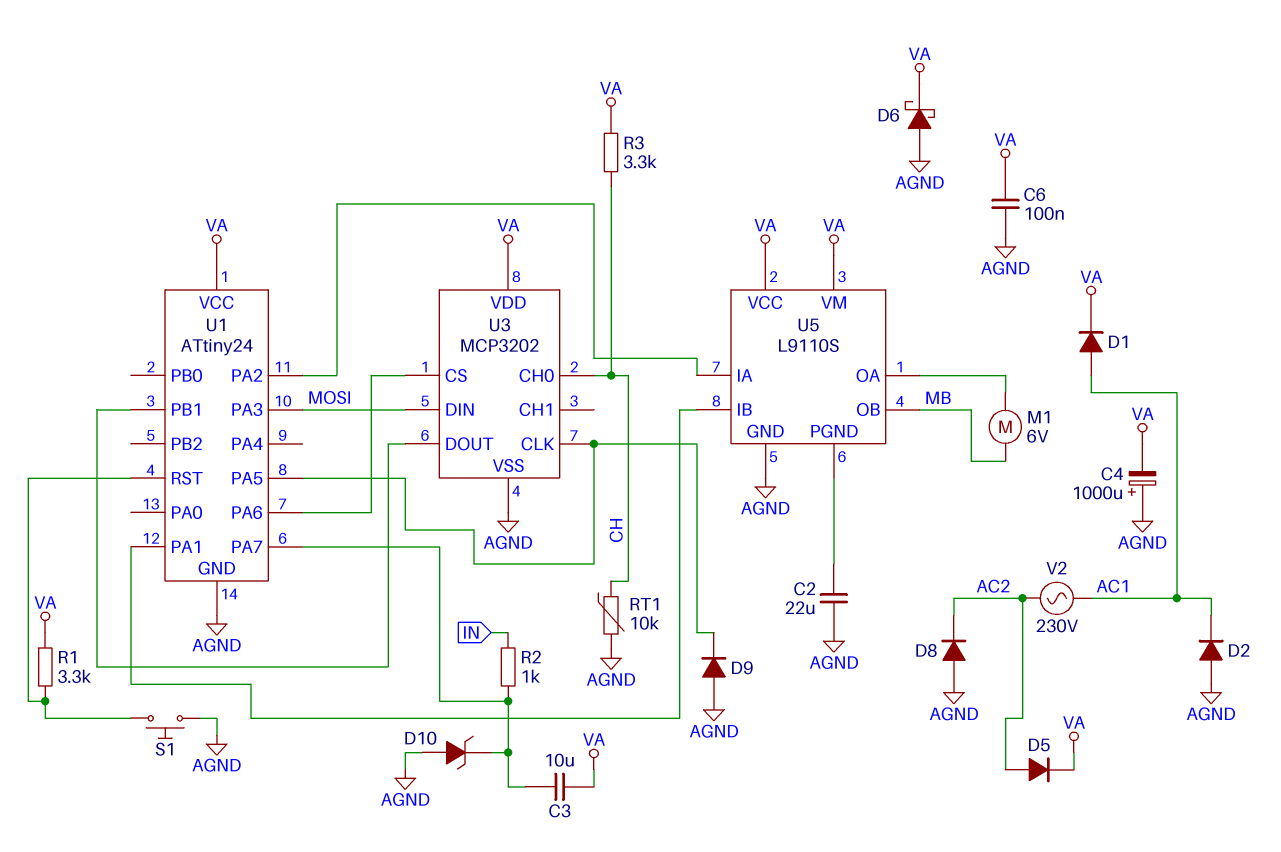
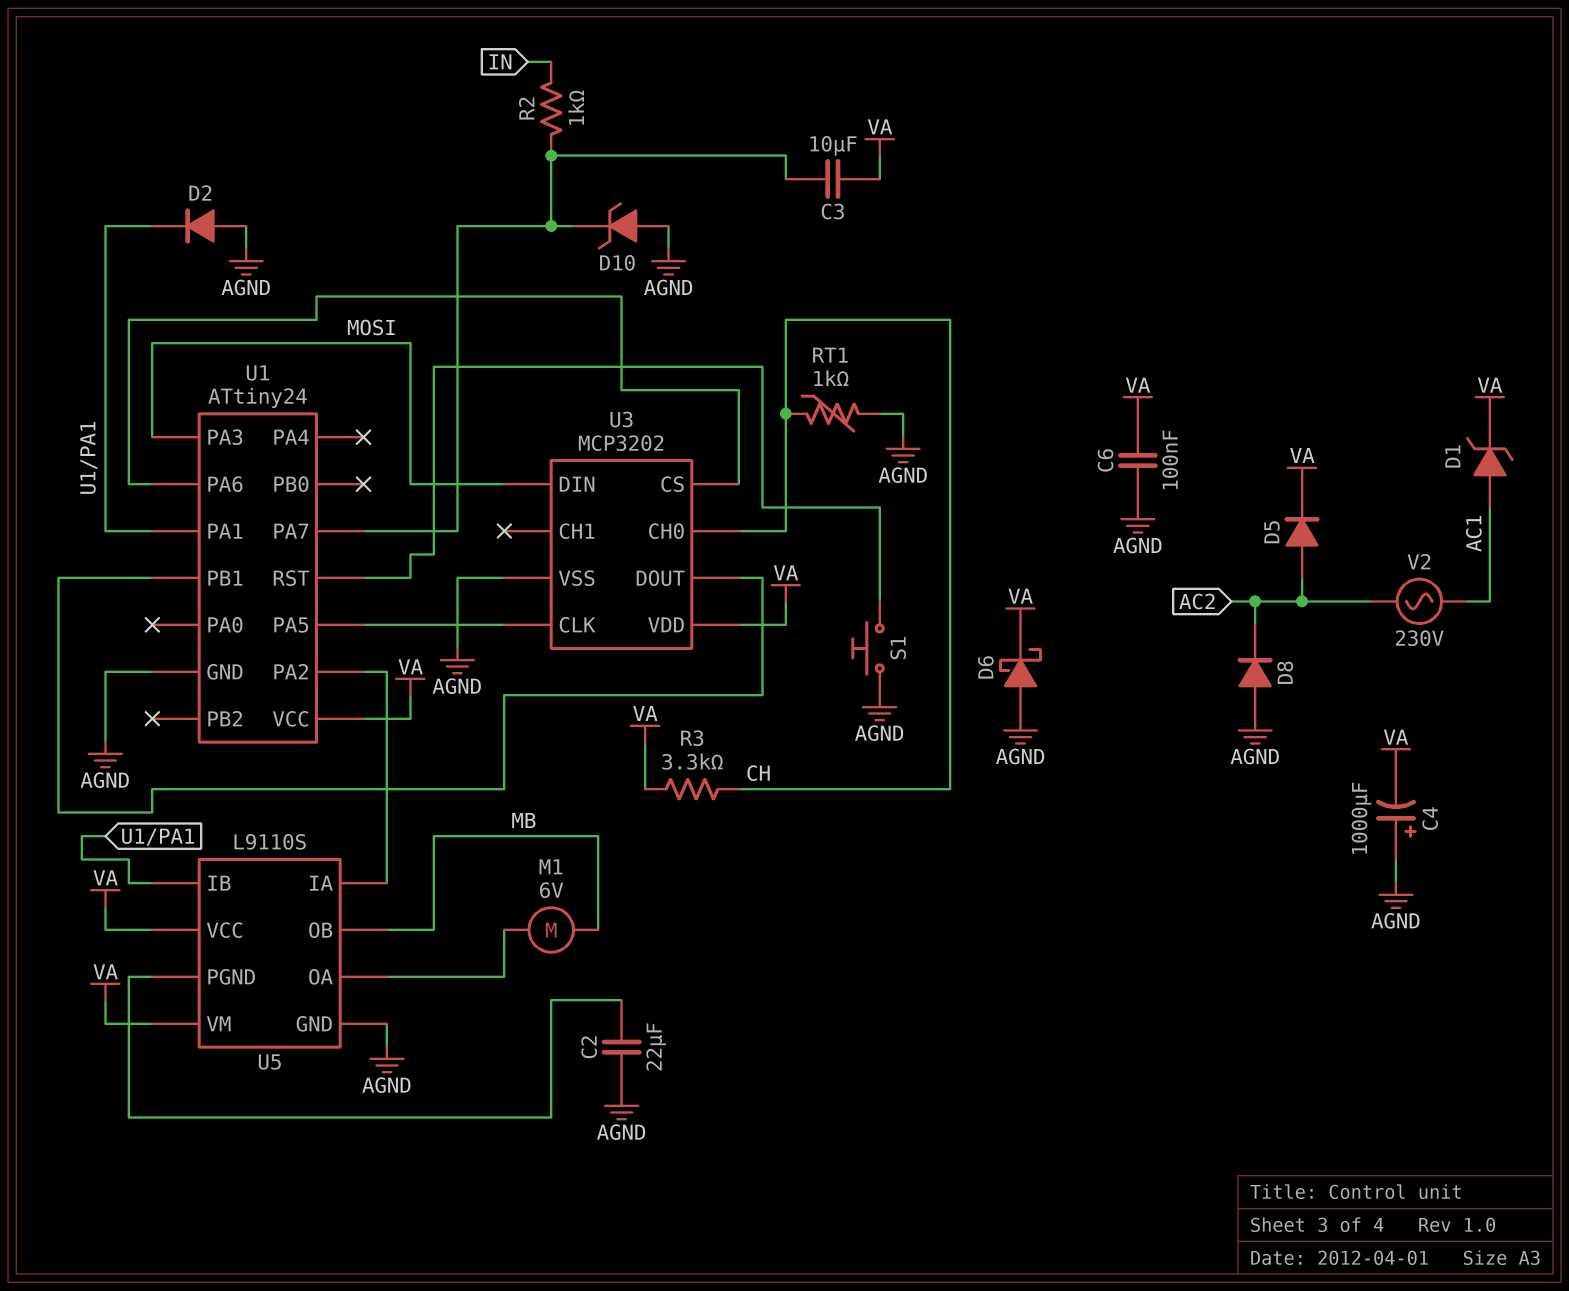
D1: diode (A AC1, K VA) -> zener (A AC1, K VA)
D2: diode (A AGND, K AC1) -> diode (A AGND, K U1/PA1)
D9: diode (A AGND, K U1/PA5) -> none
R1: 3.3k (U1/RST, VA) -> none
RT1: 10k (AGND, CH) -> 1k (AGND, CH)

